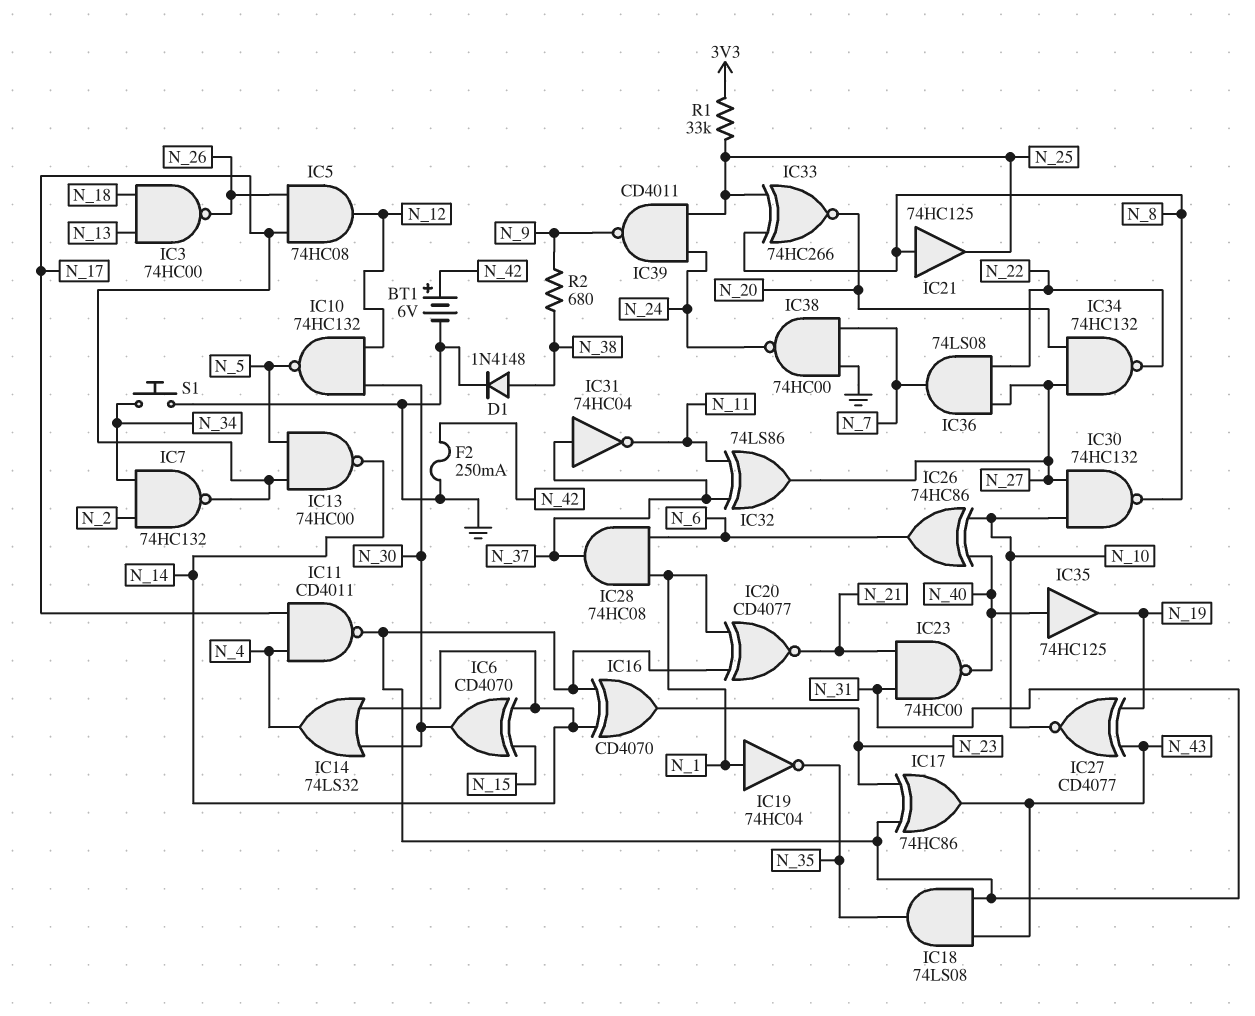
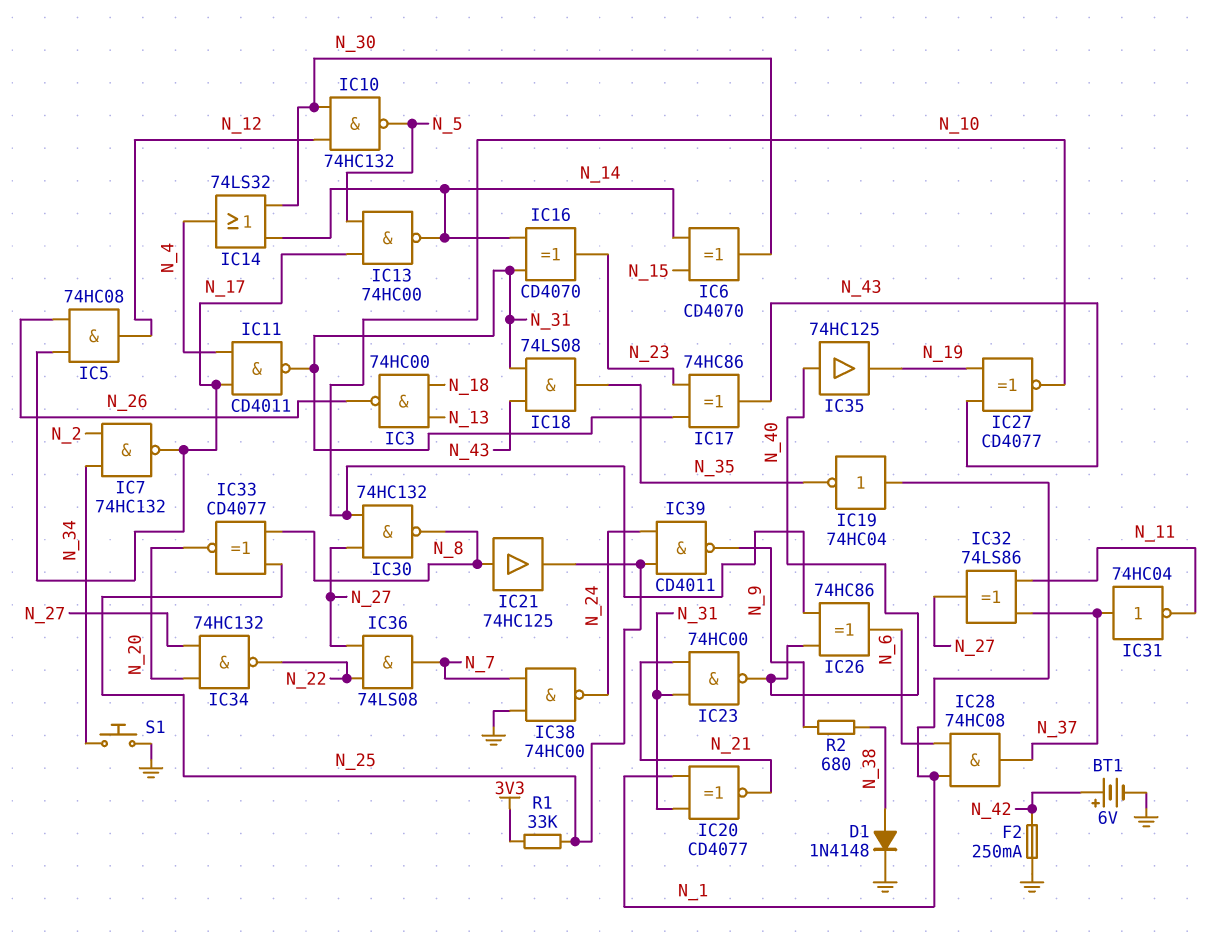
IC33: XNOR 74HC266 (in N_8, in N_25, out N_20) -> XNOR CD4077 (in N_8, in N_25, out N_20)

